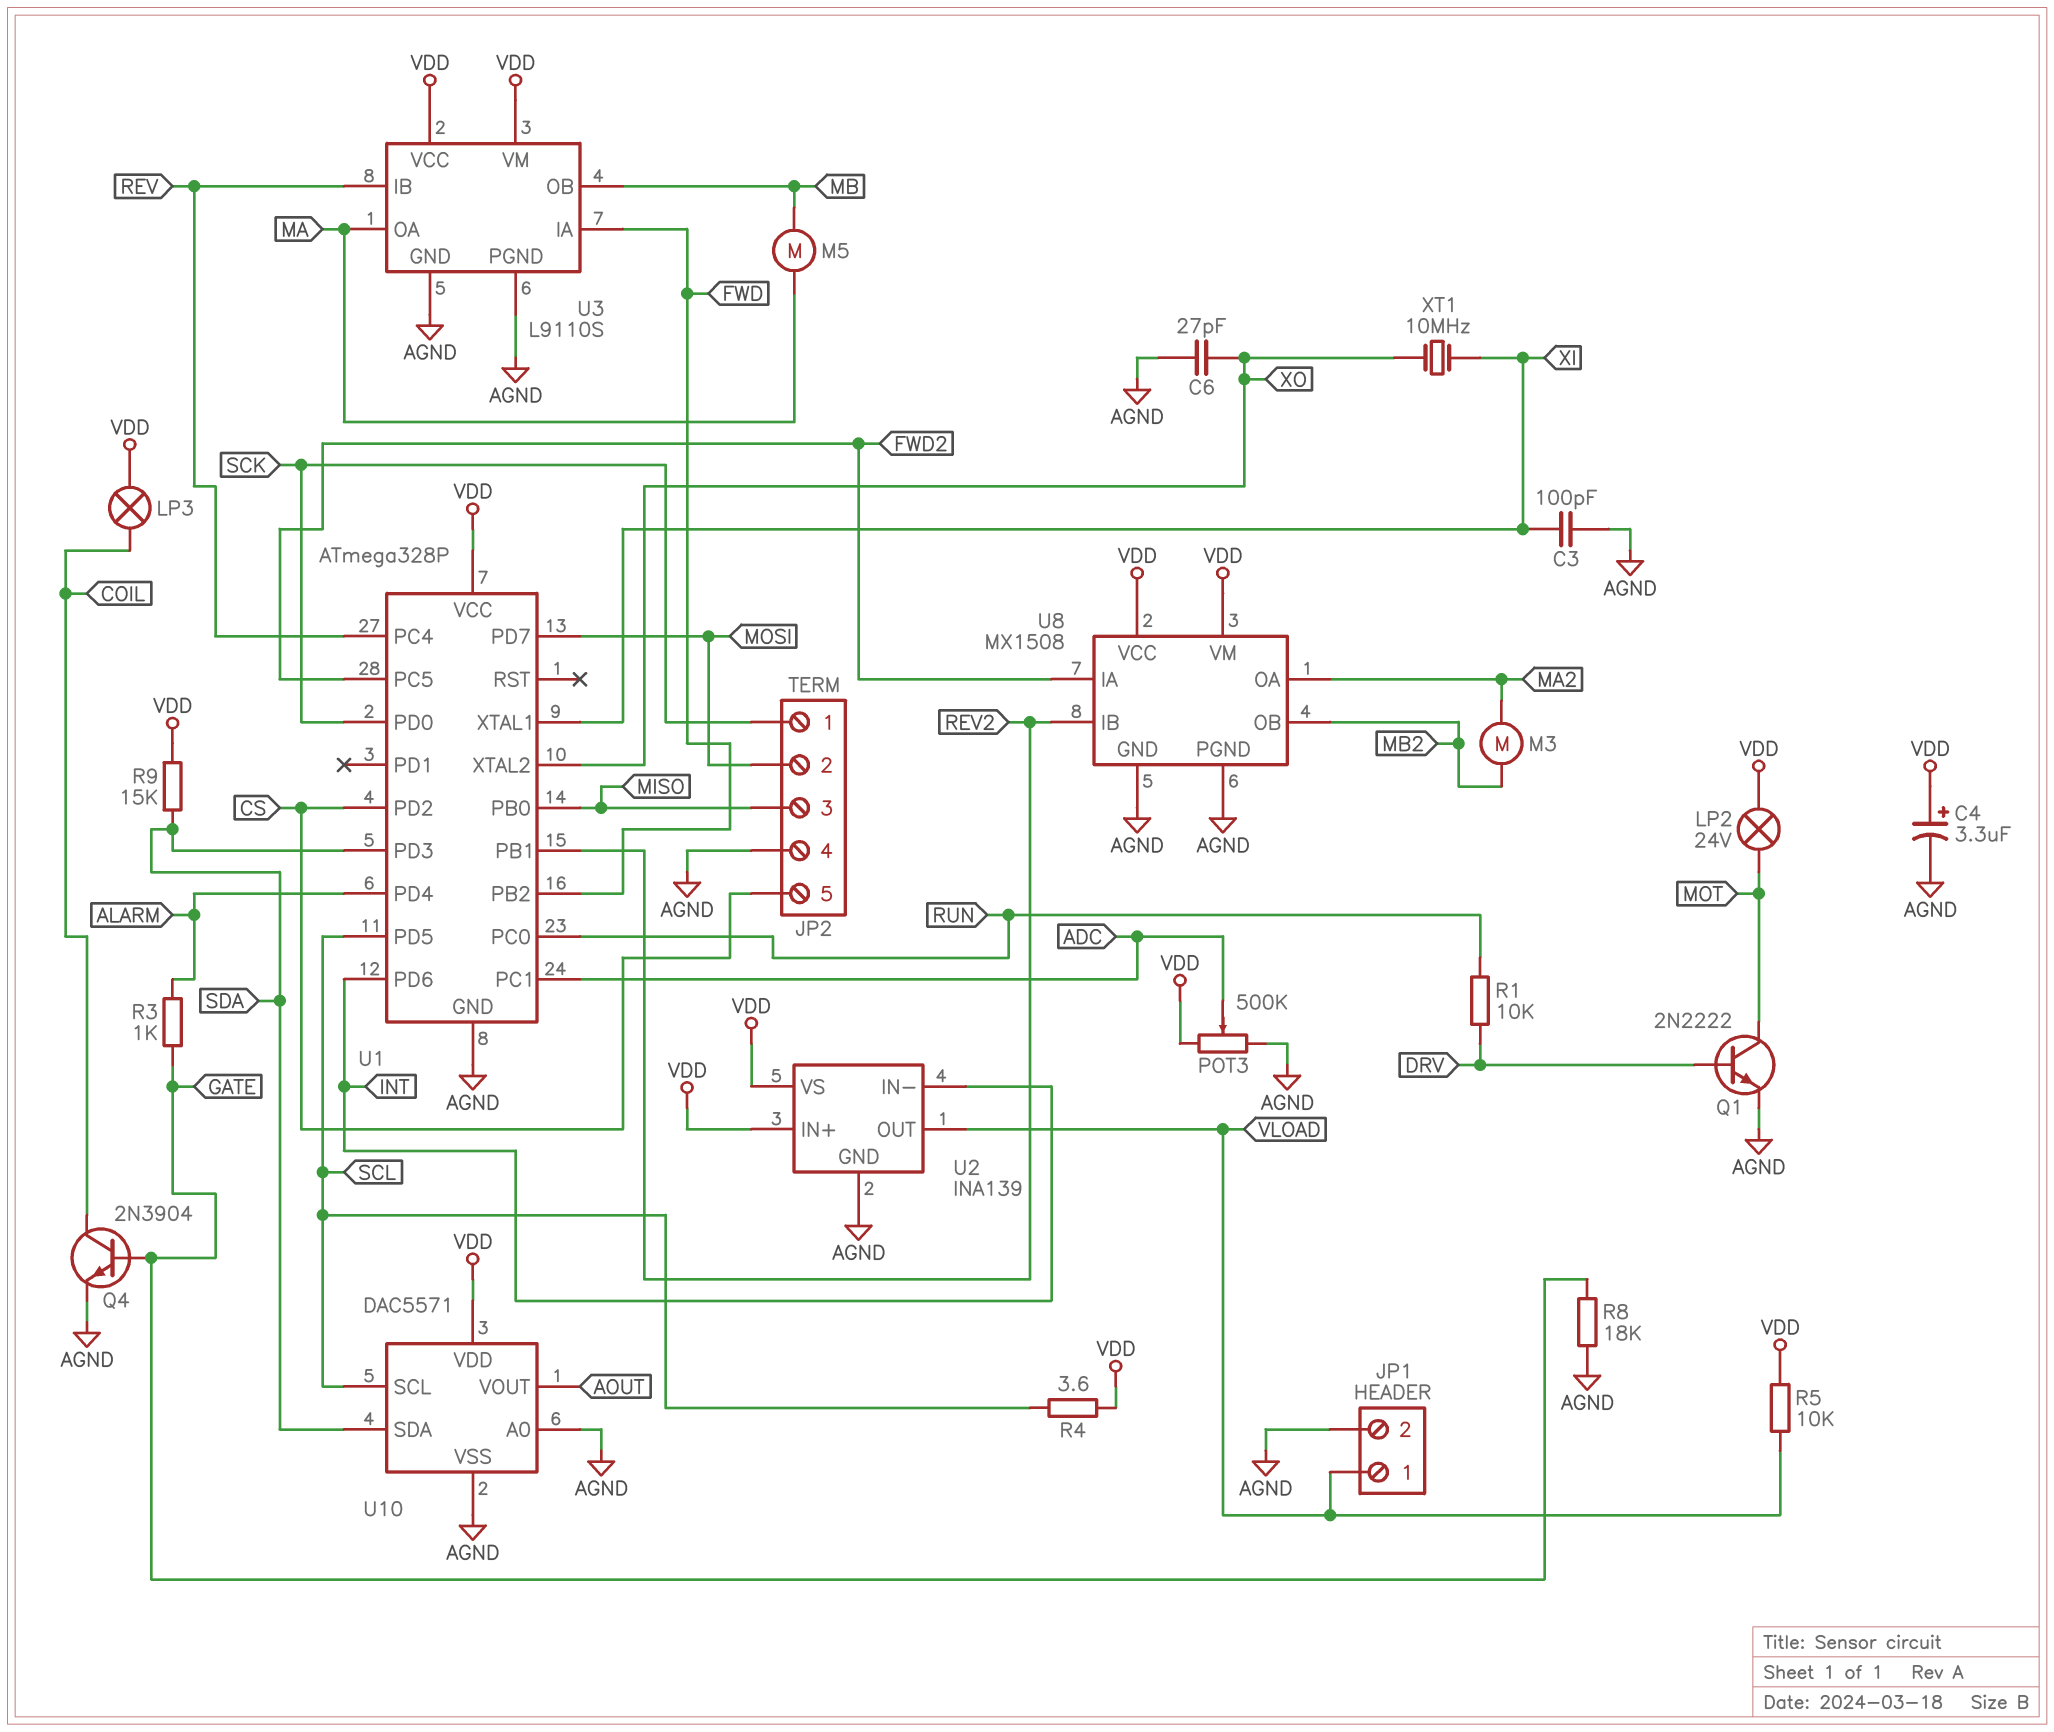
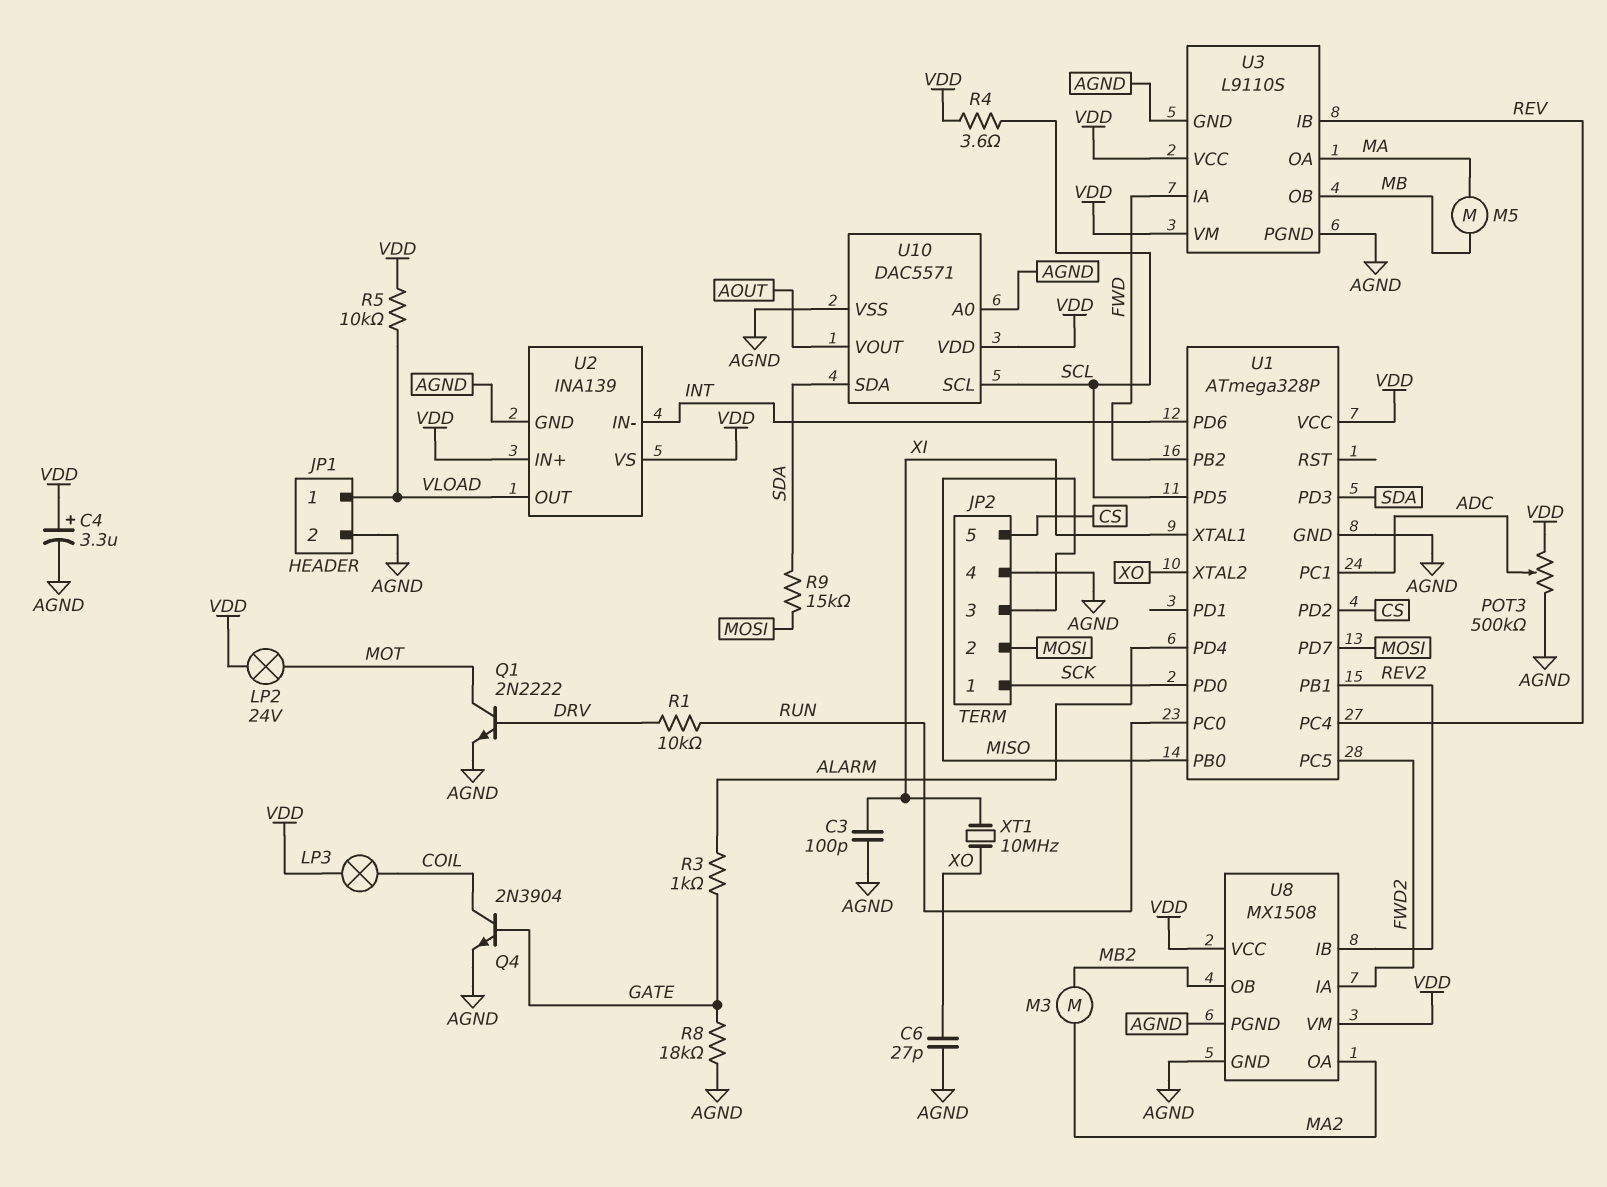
R9: 15k (SDA, VDD) -> 15k (MOSI, SDA)

